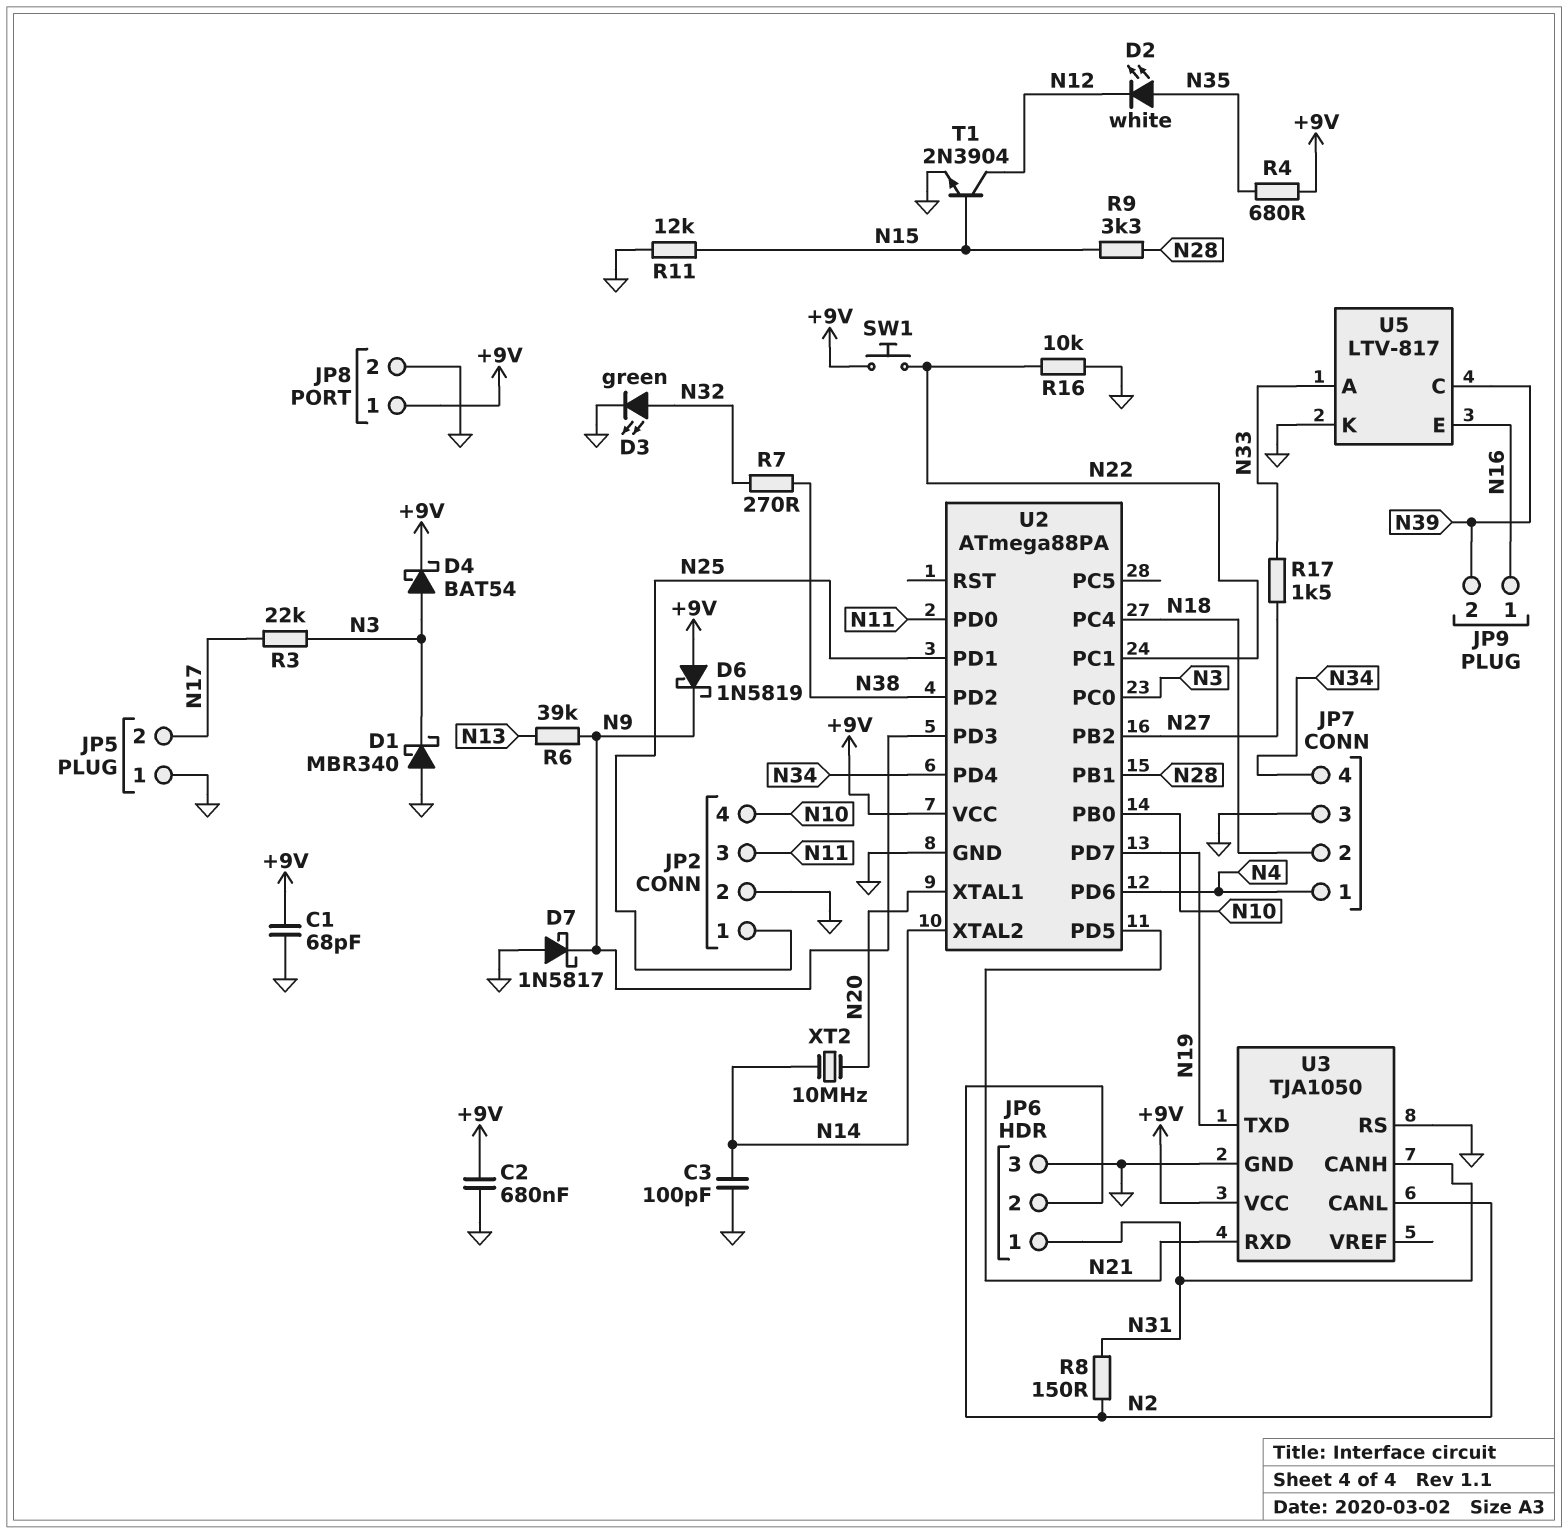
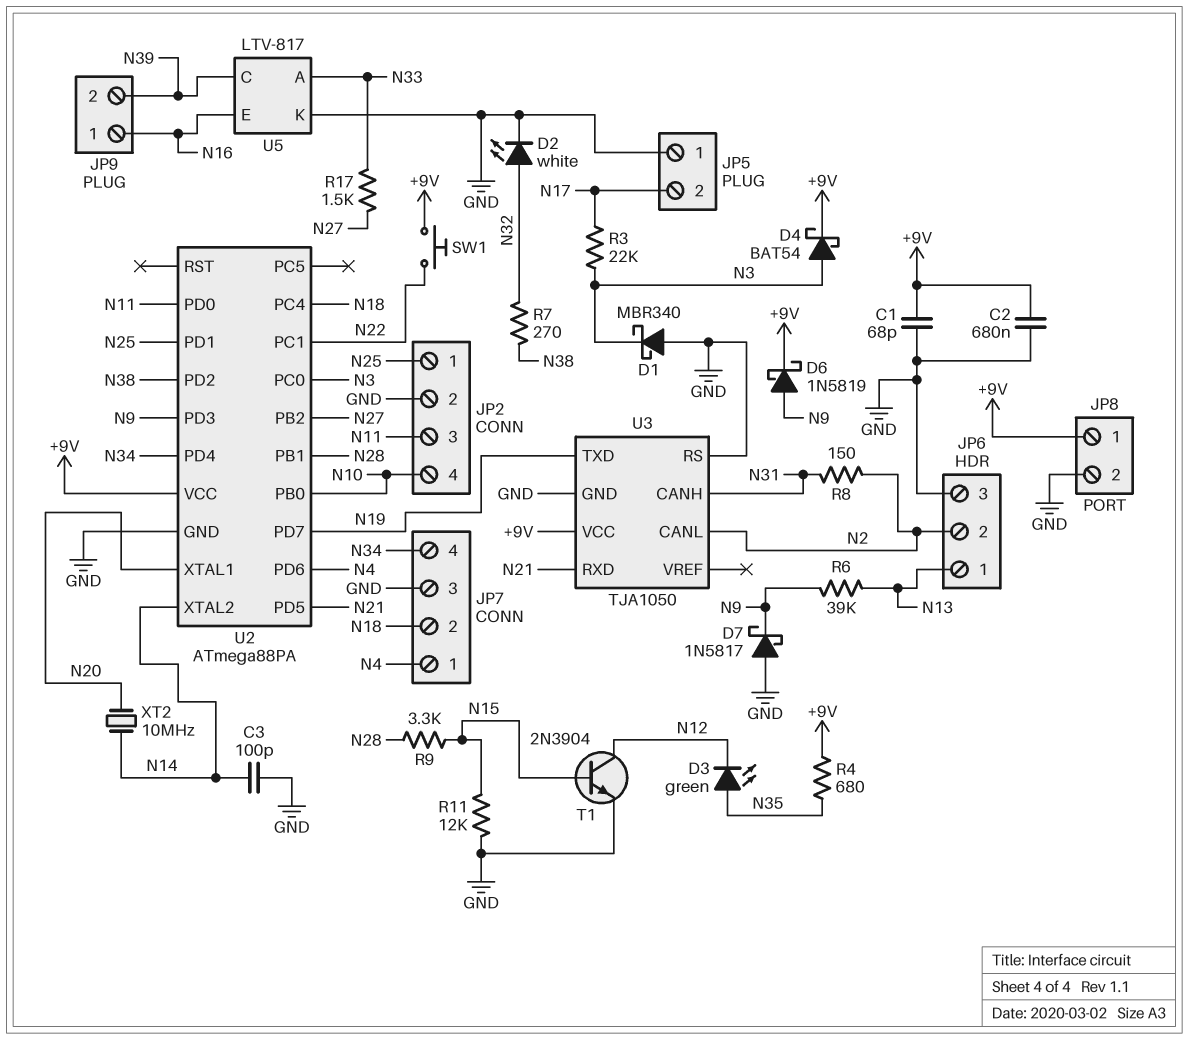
D2: LED white (A N35, K N12) -> LED white (A N32, K GND)
D3: LED green (A N32, K GND) -> LED green (A N35, K N12)
D6: schottky 1N5819 (A +9V, K N9) -> schottky 1N5819 (A N9, K +9V)
JP6 pin 1: N31 -> N13
R16: 10k (GND, N22) -> none

